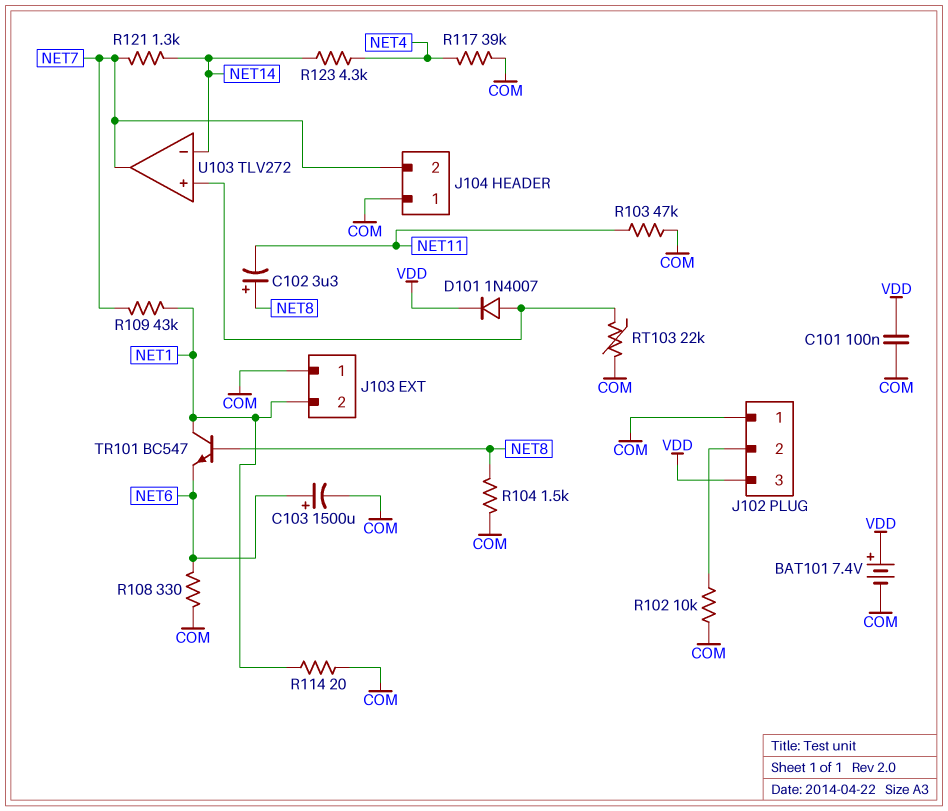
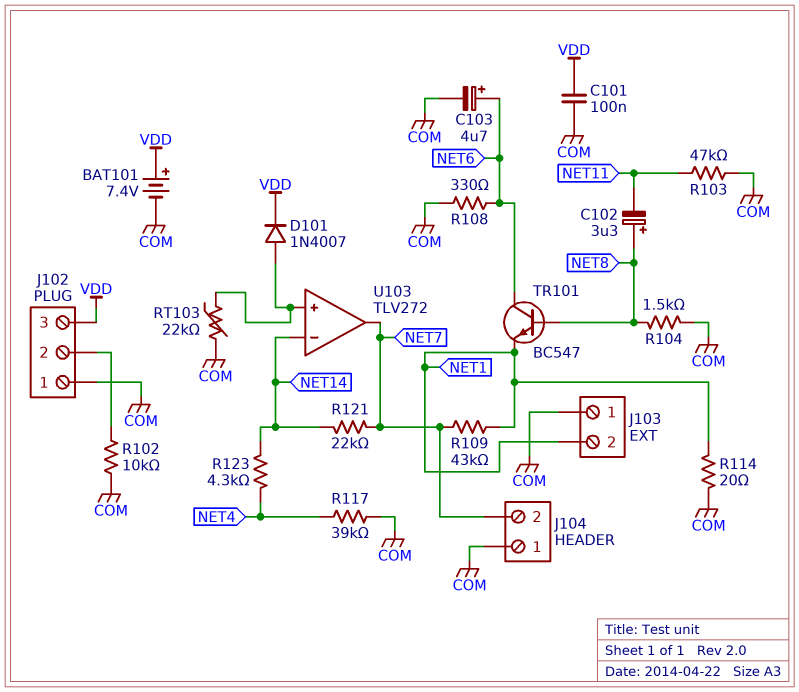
C103: 1500uF (plus NET6, minus COM) -> 4.7uF (plus NET6, minus COM)
R121: 1.3k (NET7, NET14) -> 22k (NET7, NET14)
TR101: NPN BC547 (B NET8, C NET1, E NET6) -> NPN BC547 (B NET8, C NET6, E NET1)

